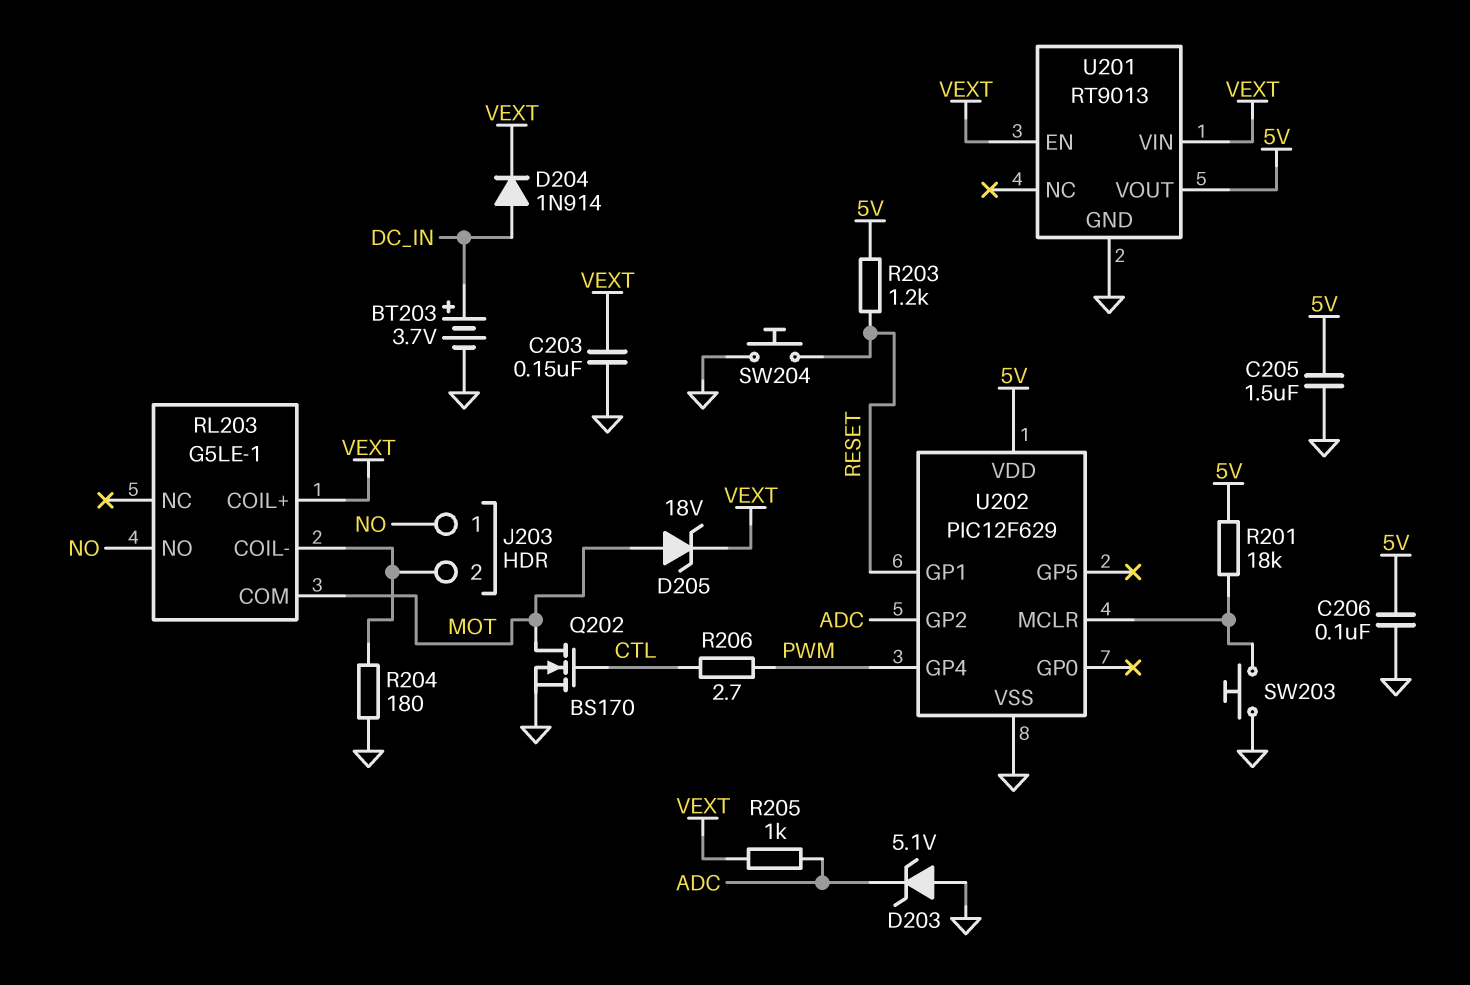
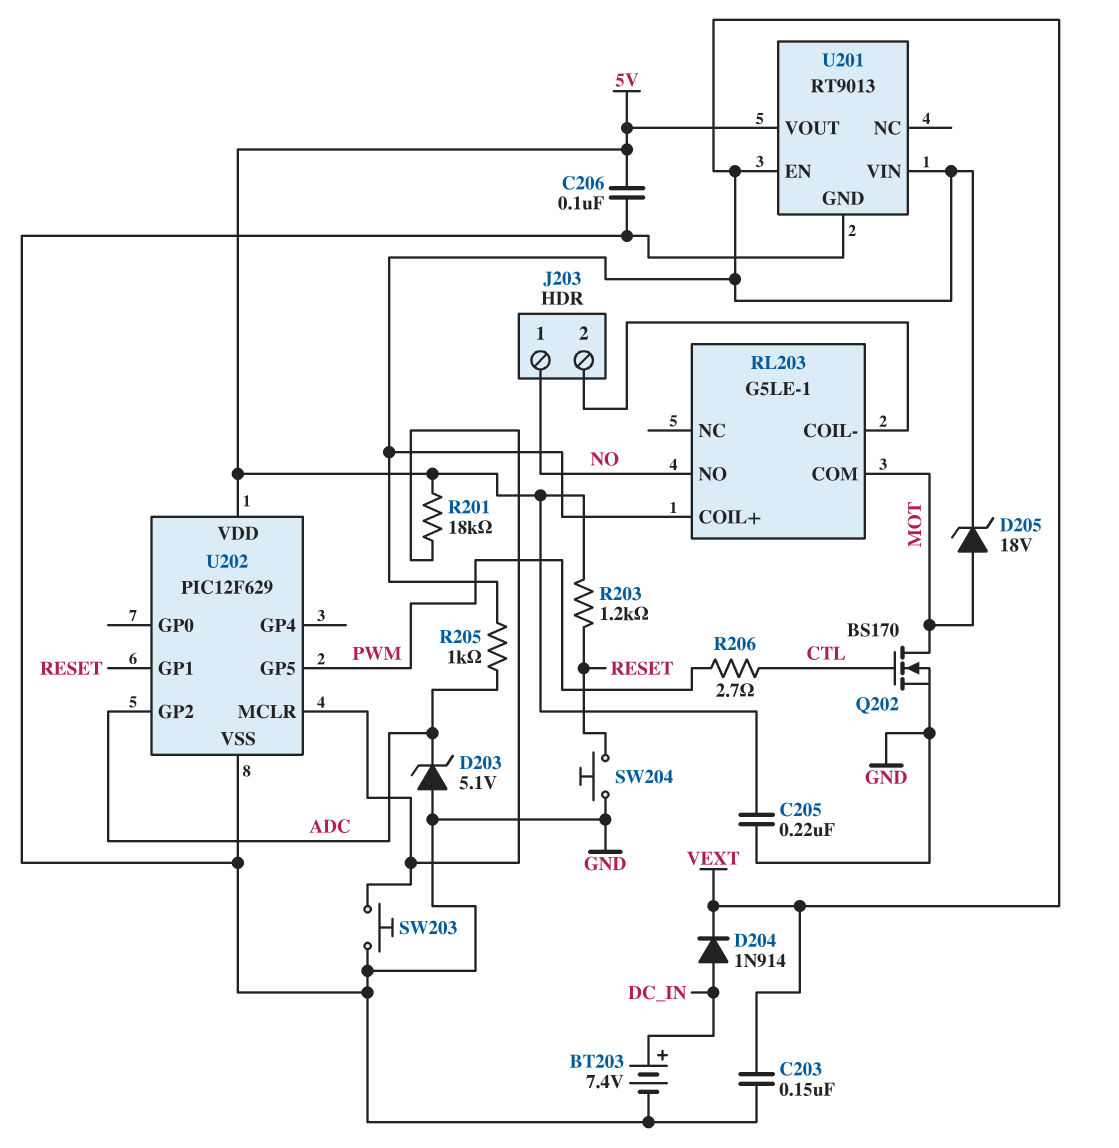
BT203: 3.7V (plus DC_IN, minus GND) -> 7.4V (plus DC_IN, minus GND)
C205: 1.5uF (5V, GND) -> 220nF (5V, GND)
R204: 180 (GND, J203/2) -> none
U202 pin GP4: PWM -> none
U202 pin GP5: none -> PWM

